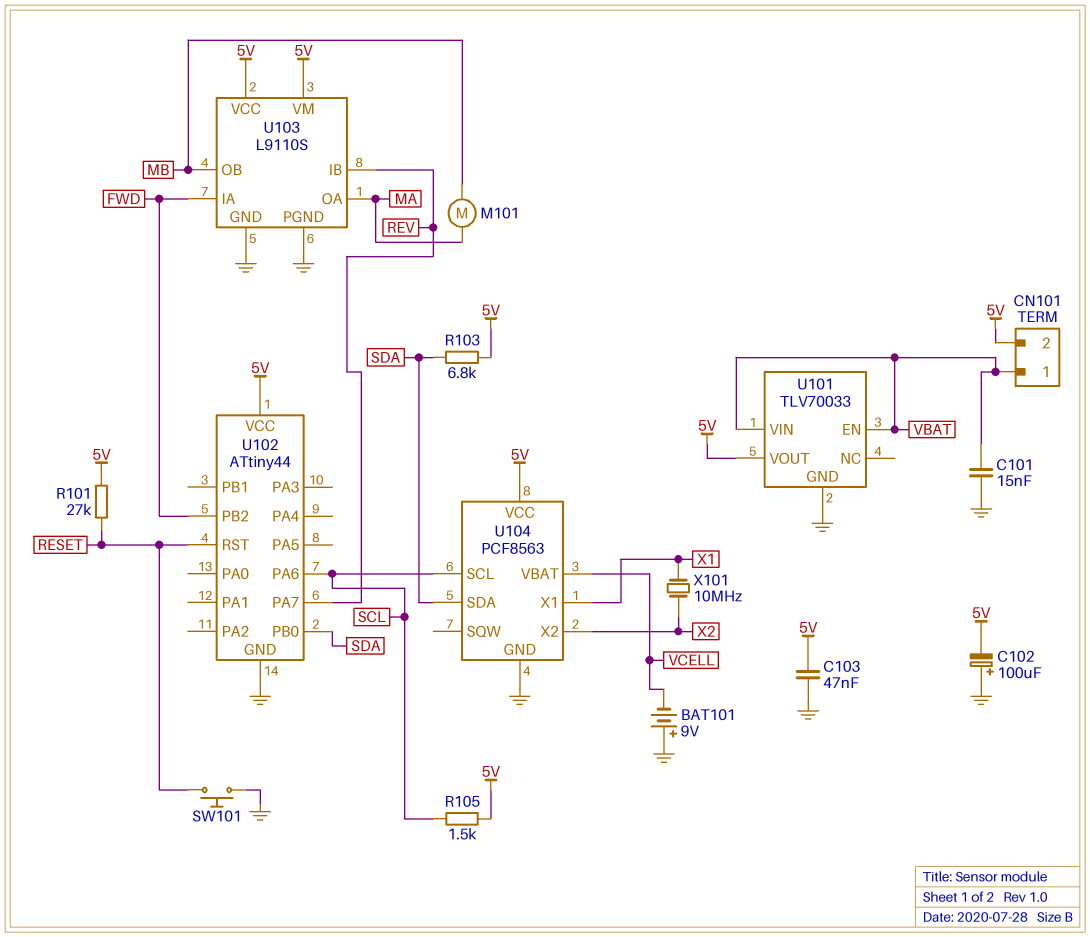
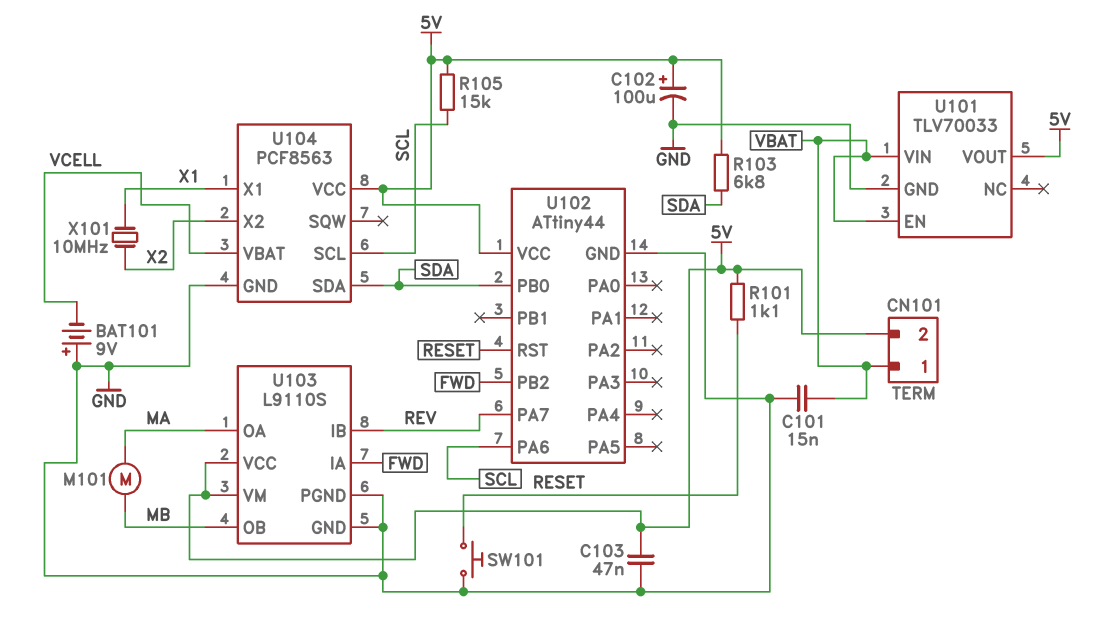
C102: 100uF (plus GND, minus 5V) -> 100uF (plus 5V, minus GND)
R101: 27k (5V, RESET) -> 1.1k (5V, RESET)
R105: 1.5k (5V, SCL) -> 15k (5V, SCL)

